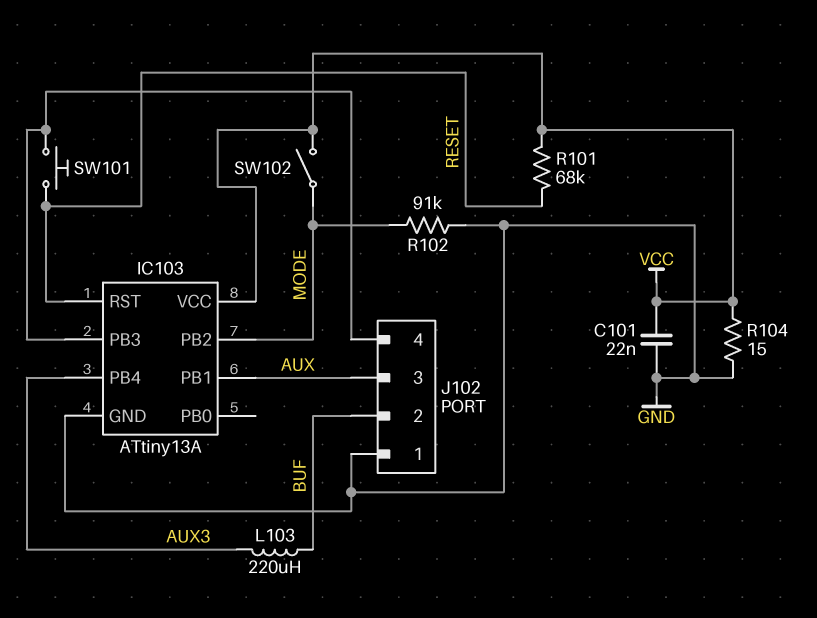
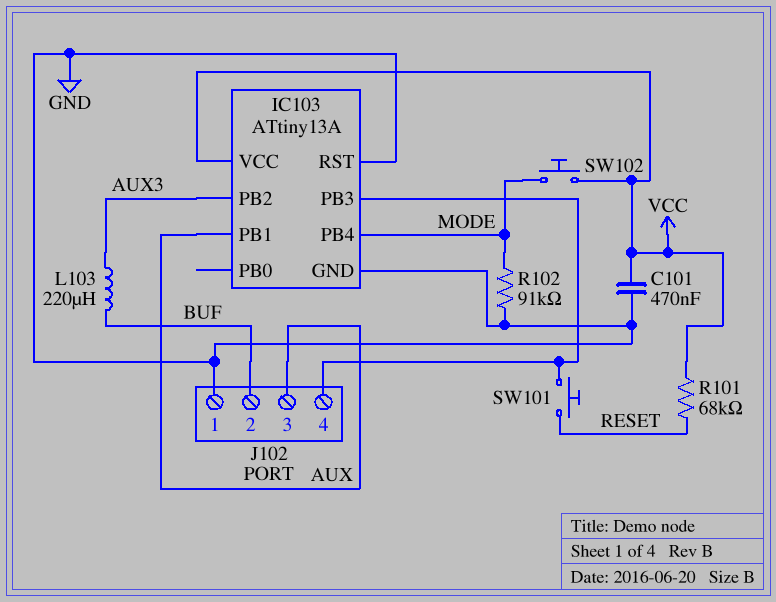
C101: 22nF (GND, VCC) -> 470nF (GND, VCC)
IC103 pin PB2: MODE -> AUX3
IC103 pin PB4: AUX3 -> MODE
IC103 pin RST: RESET -> GND
R104: 15 (GND, VCC) -> none
SW102: switch (MODE, VCC) -> button (MODE, VCC)

